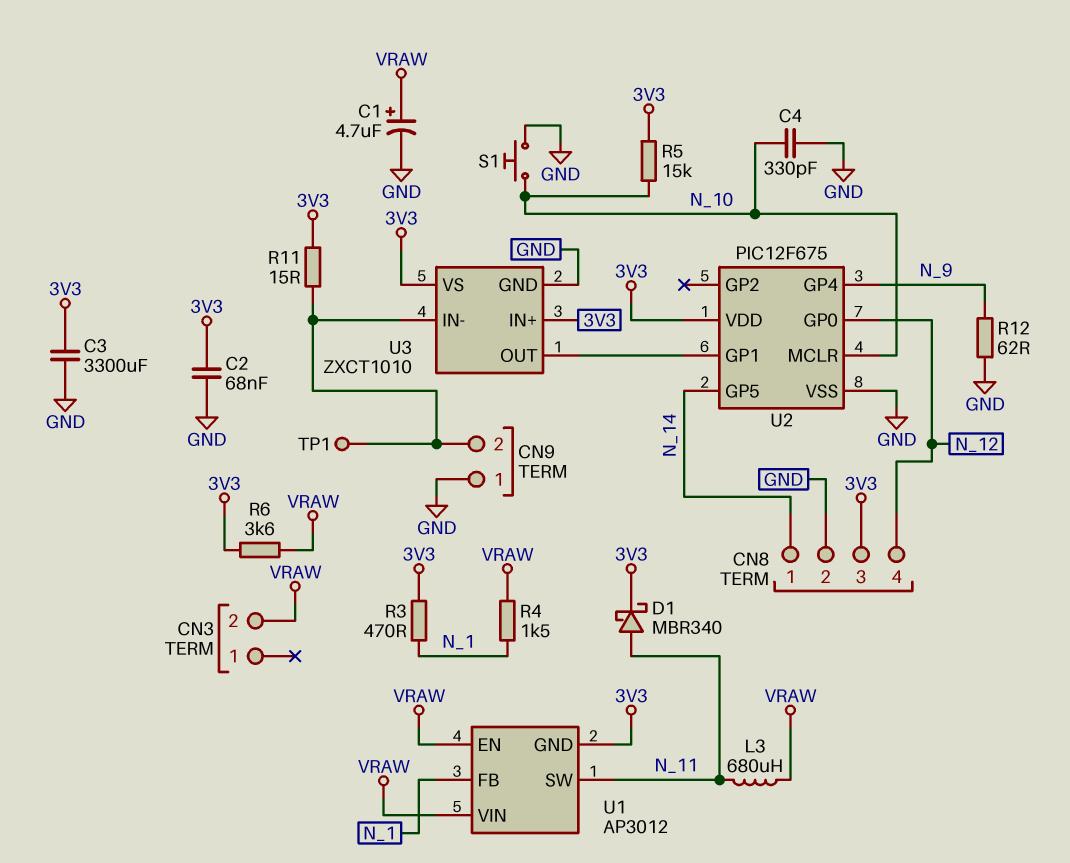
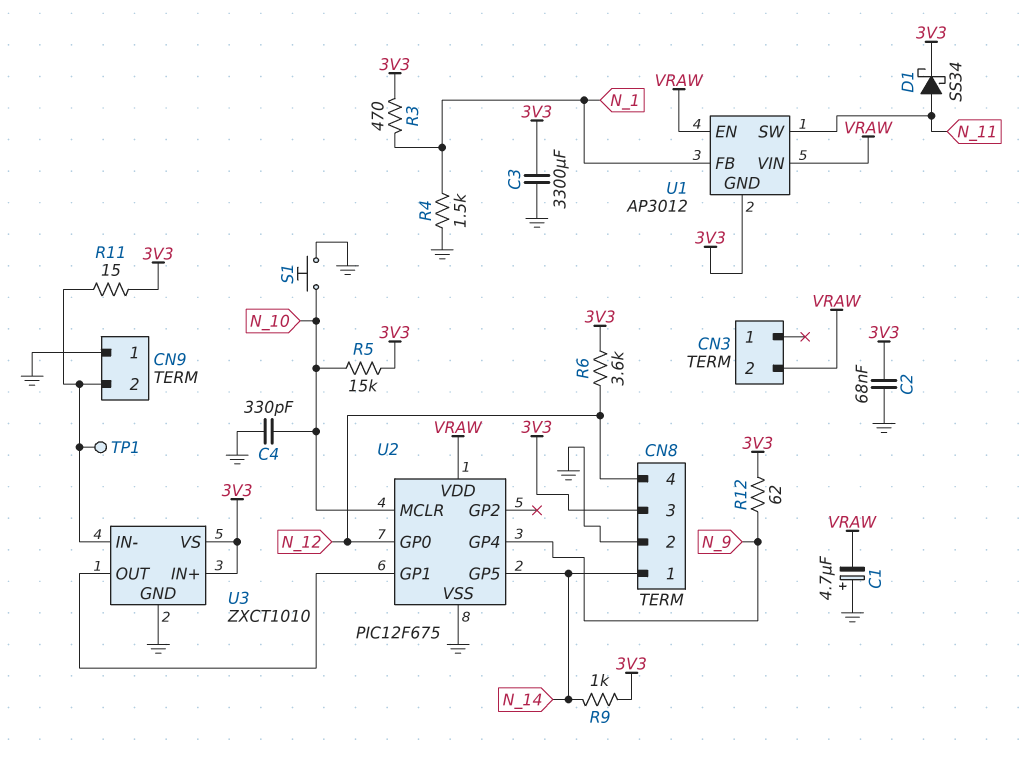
C1: 4.7uF (plus VRAW, minus GND) -> 4.7uF (plus GND, minus VRAW)
D1: schottky MBR340 (A N_11, K 3V3) -> schottky SS34 (A N_11, K 3V3)
L3: 680uH (N_11, VRAW) -> none
R4: 1.5k (N_1, VRAW) -> 1.5k (GND, N_1)
R6: 3.6k (3V3, VRAW) -> 3.6k (3V3, N_12)
R9: none -> 1k (3V3, N_14)
R12: 62 (GND, N_9) -> 62 (3V3, N_9)
U2 pin VDD: 3V3 -> VRAW

